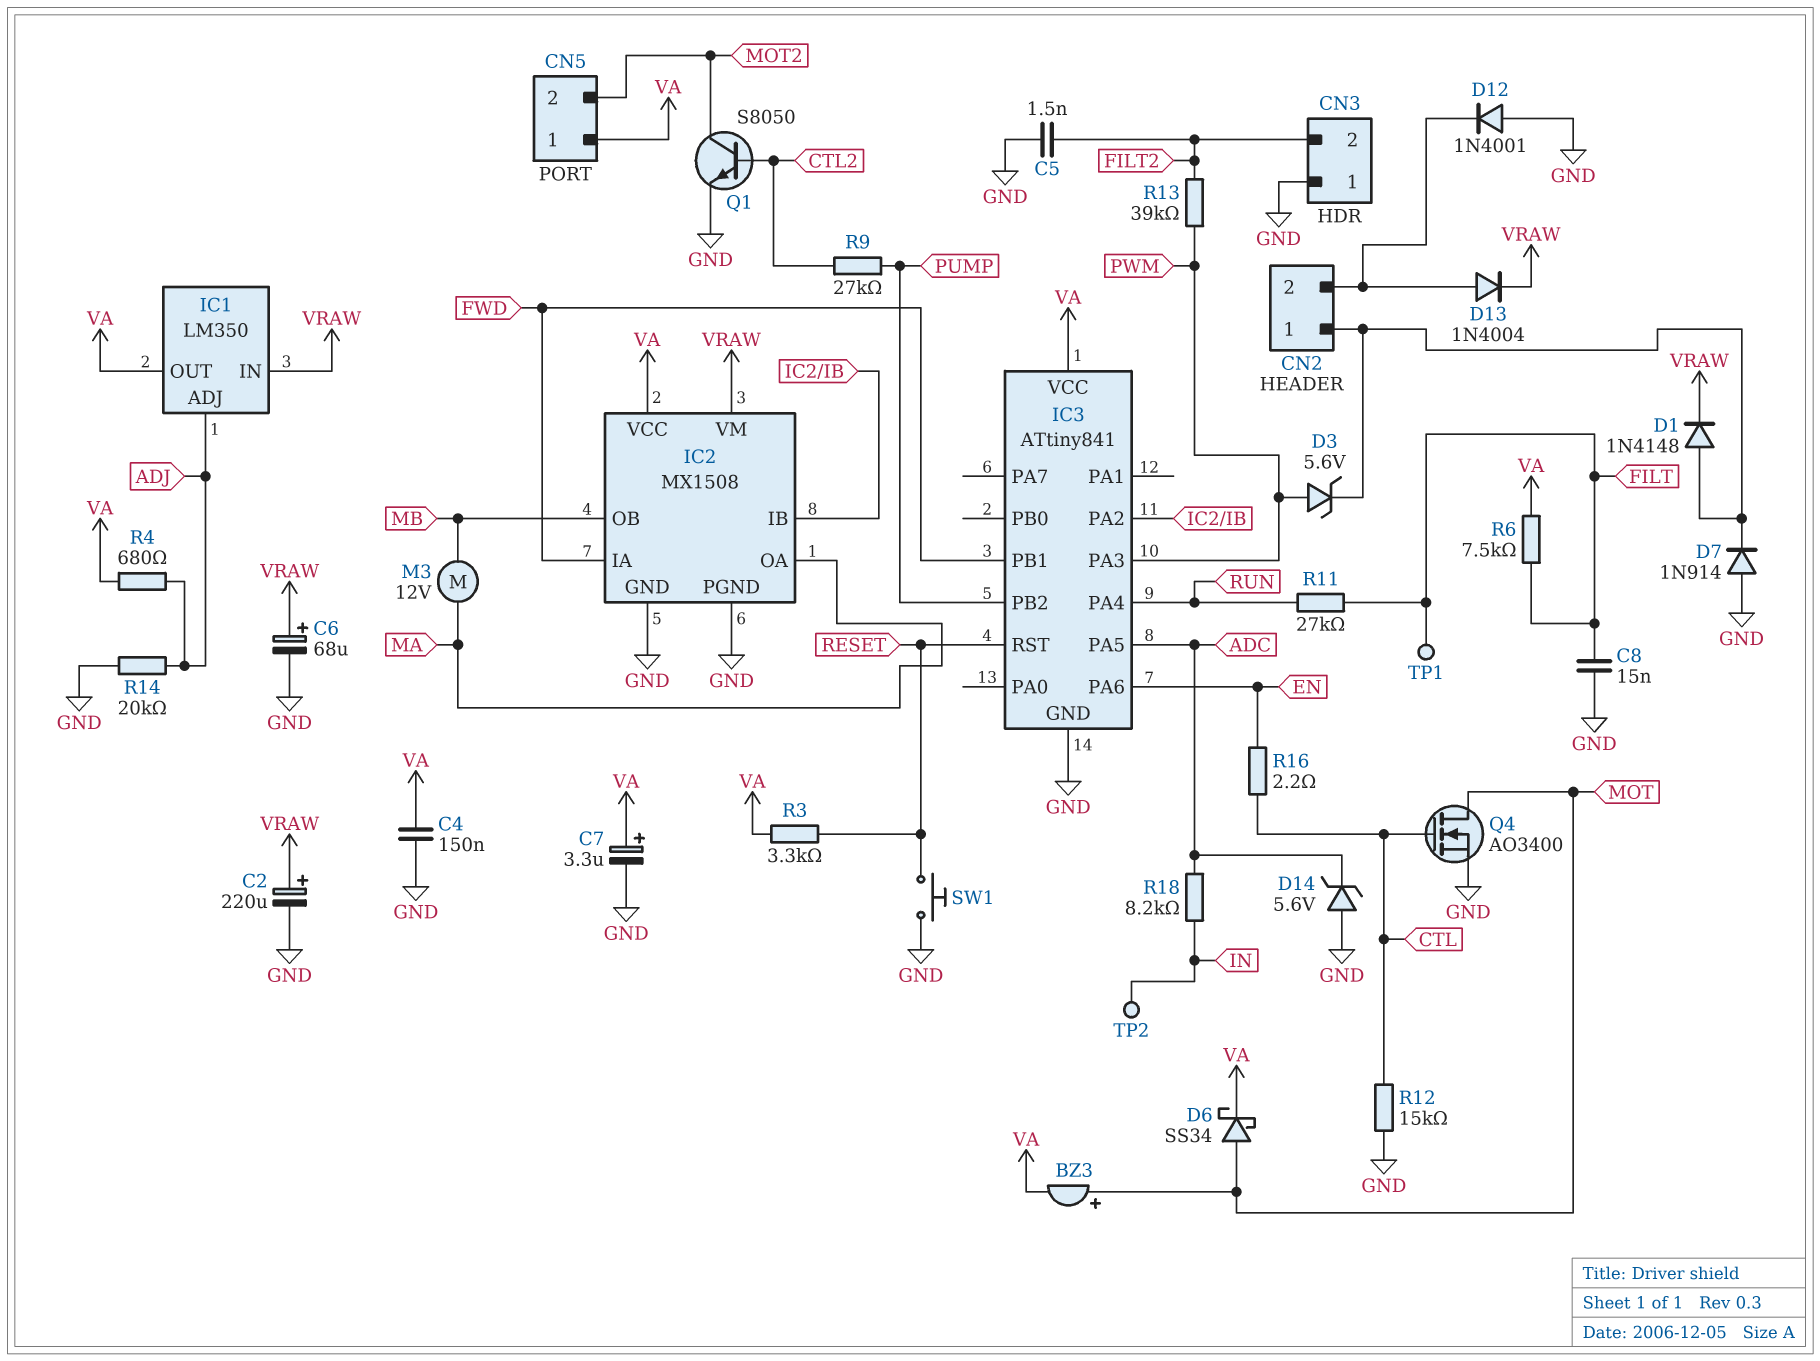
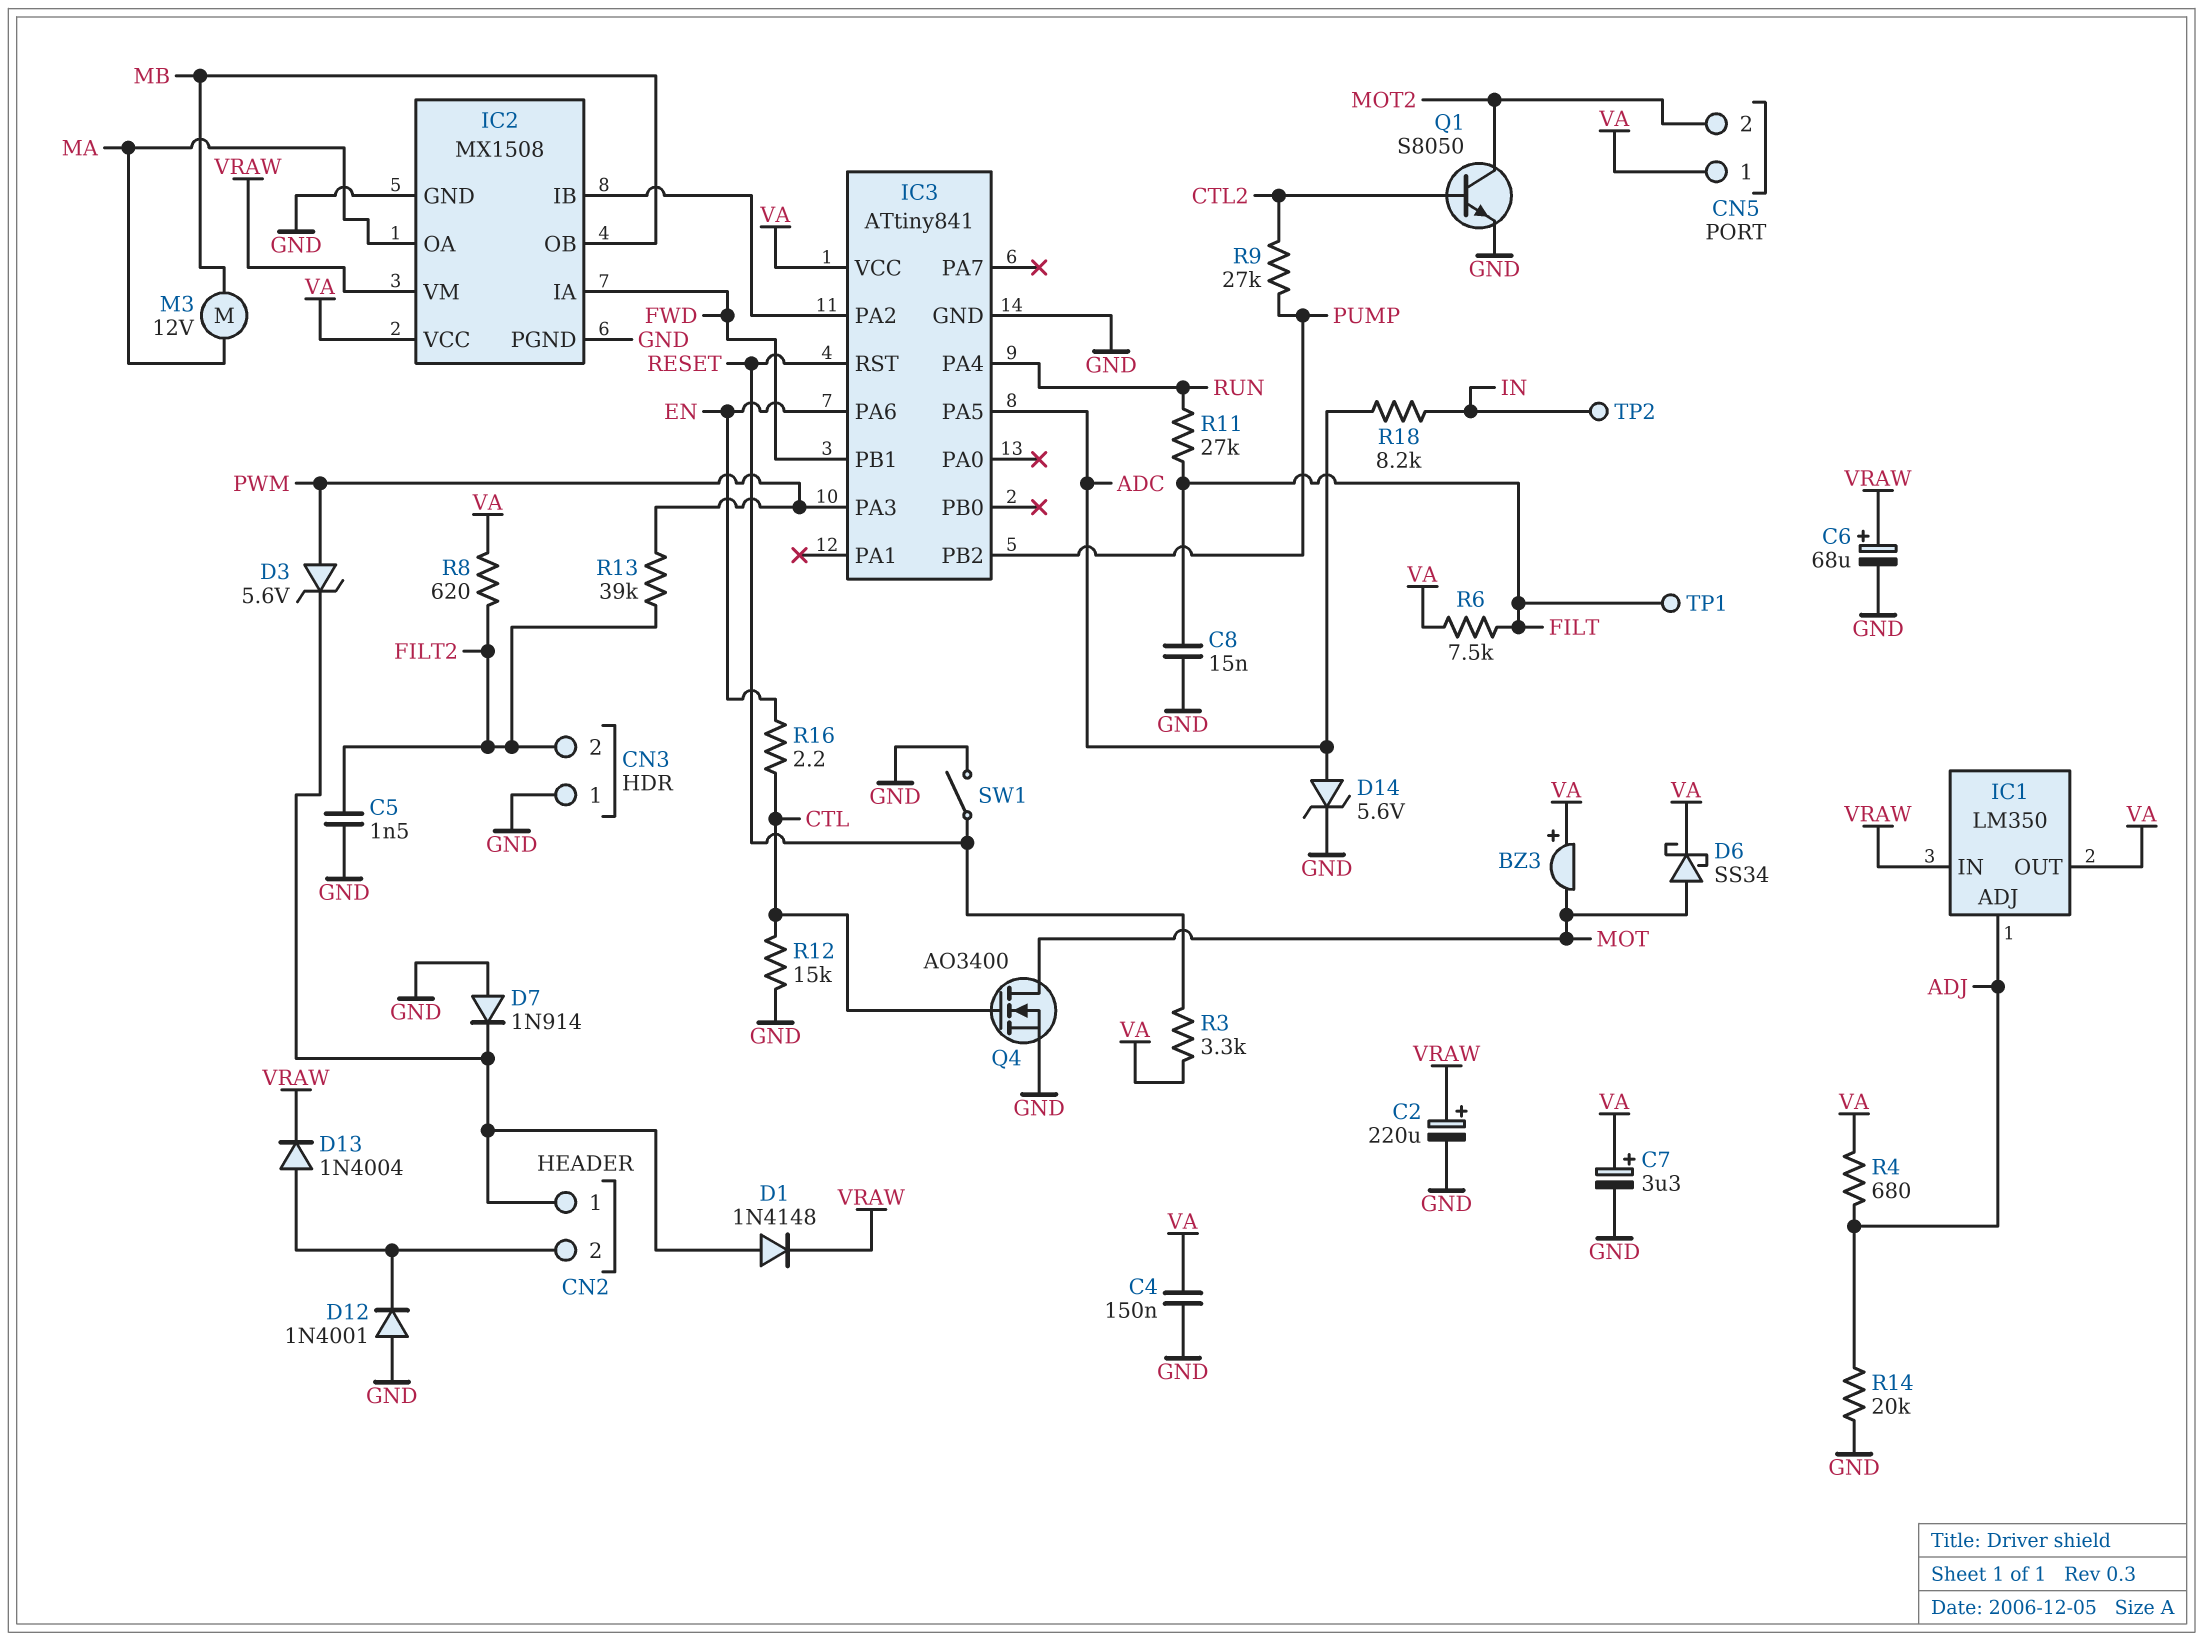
BZ3: buzzer (plus MOT, minus VA) -> buzzer (plus VA, minus MOT)
D14: zener 5.6V (A GND, K ADC) -> zener 5.6V (A ADC, K GND)
R8: none -> 620 (FILT2, VA)
SW1: button (GND, RESET) -> switch (GND, RESET)

